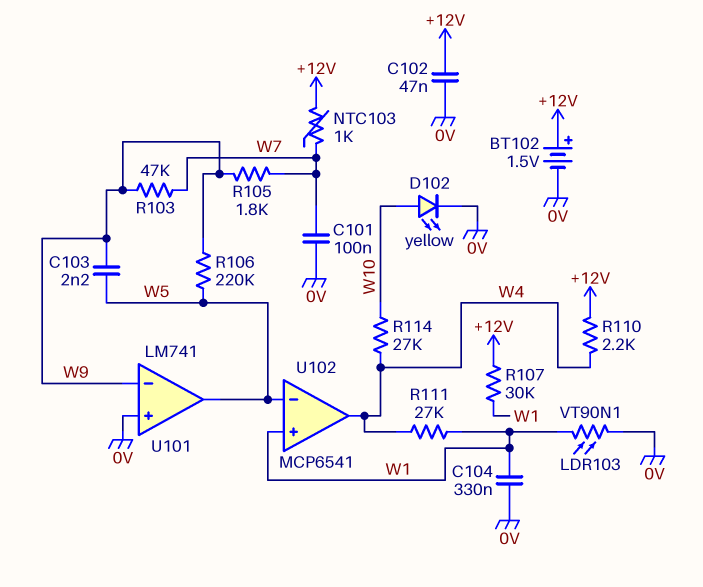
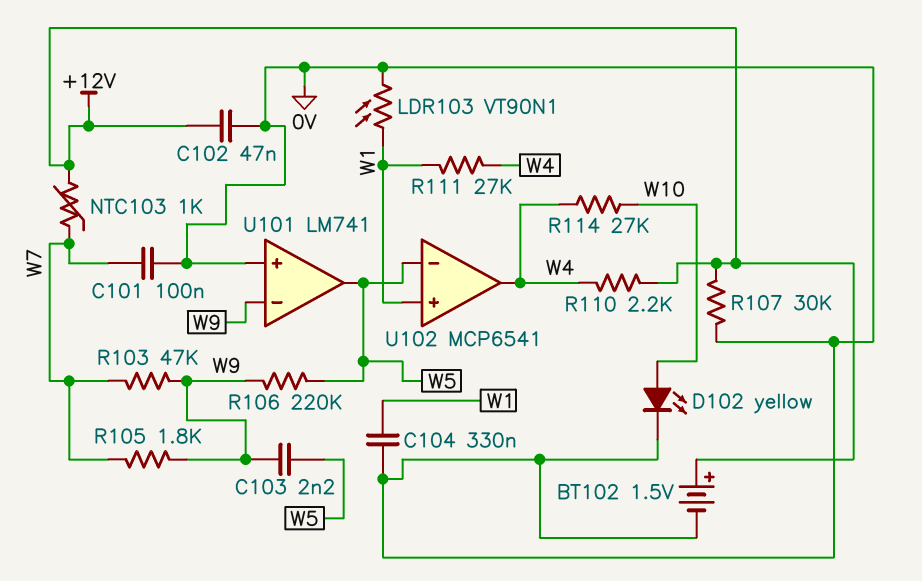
R107: 30k (+12V, W1) -> 30k (+12V, 0V)

